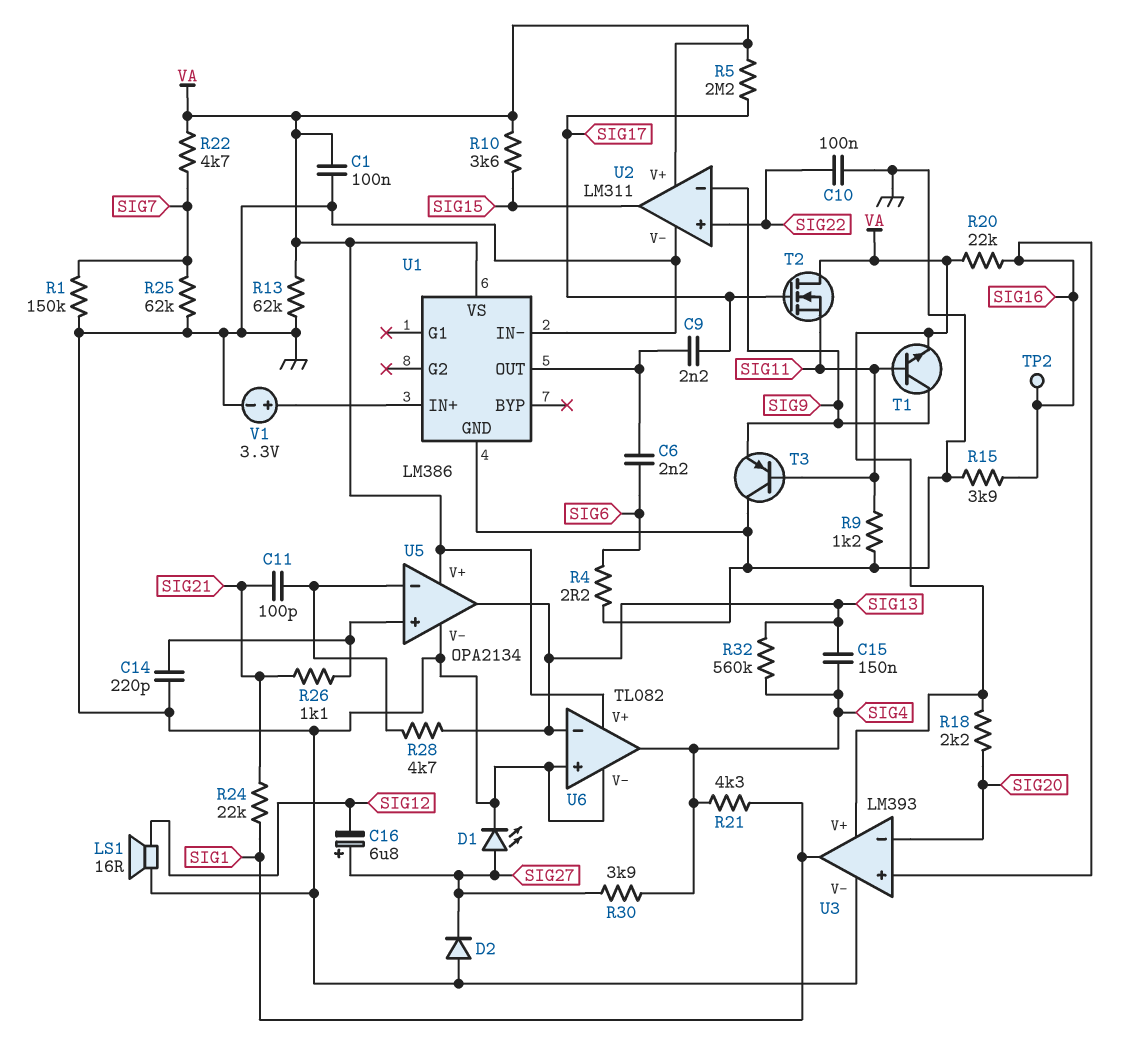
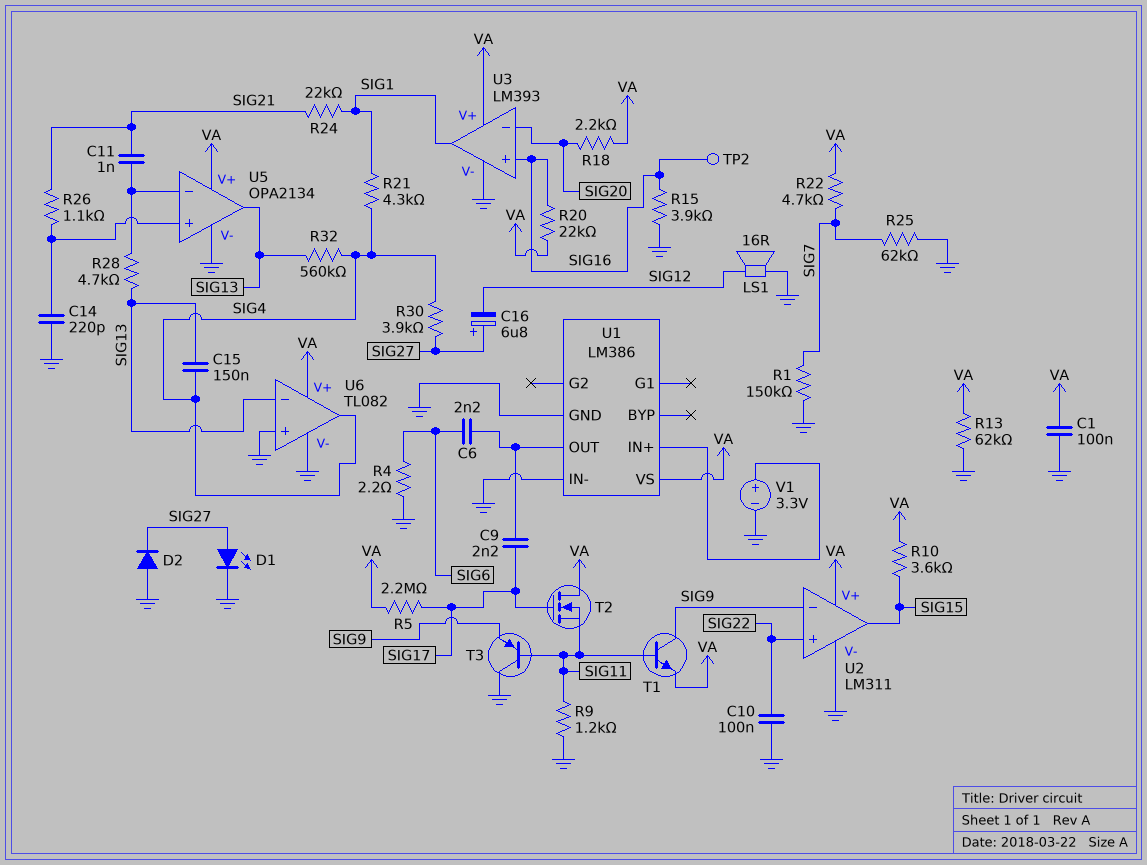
C11: 100pF (SIG21, U5/in-) -> 1nF (SIG21, U5/in-)

